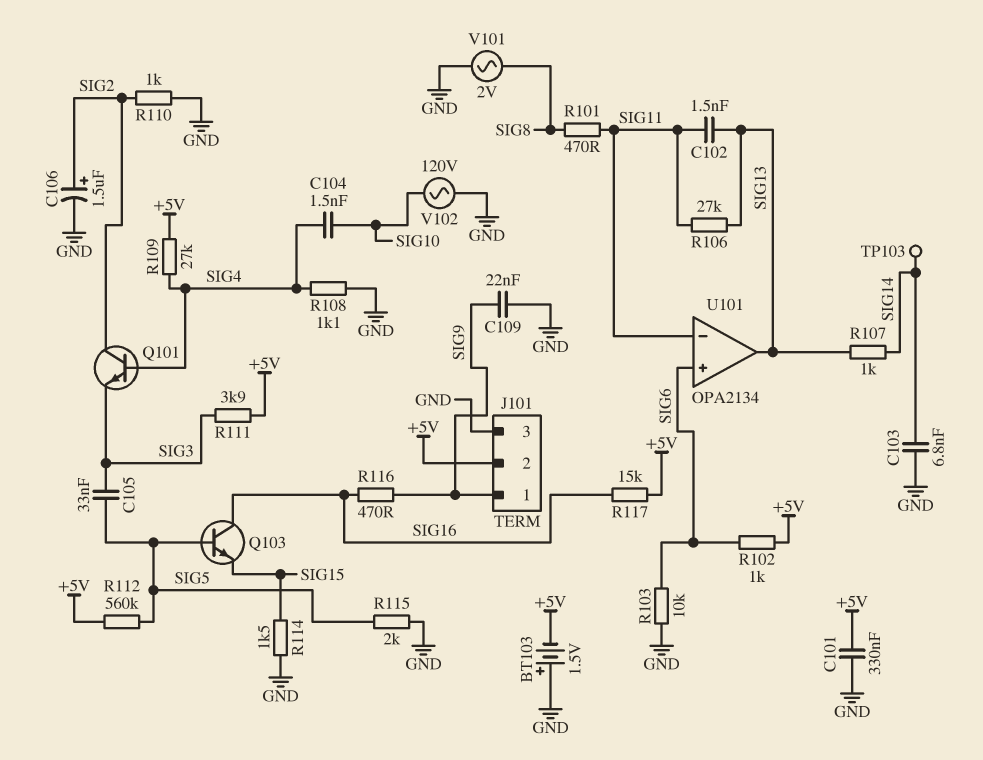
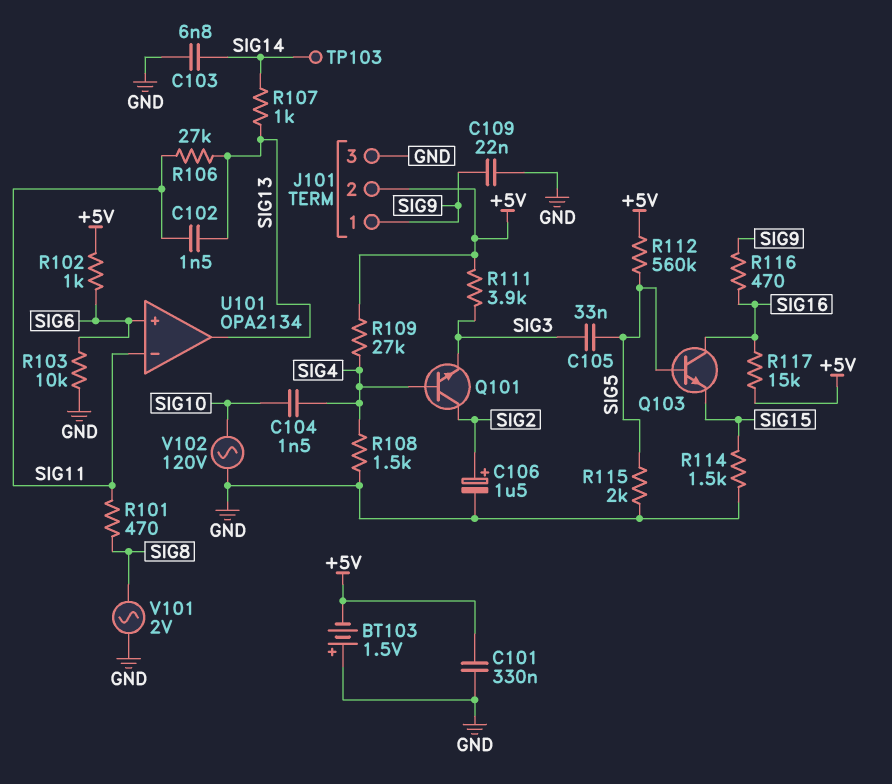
R108: 1.1k (GND, SIG4) -> 1.5k (GND, SIG4)
R110: 1k (GND, SIG2) -> none

